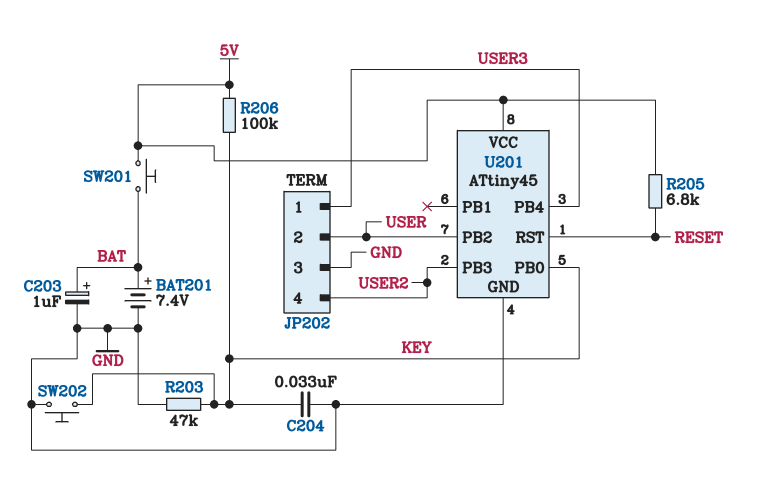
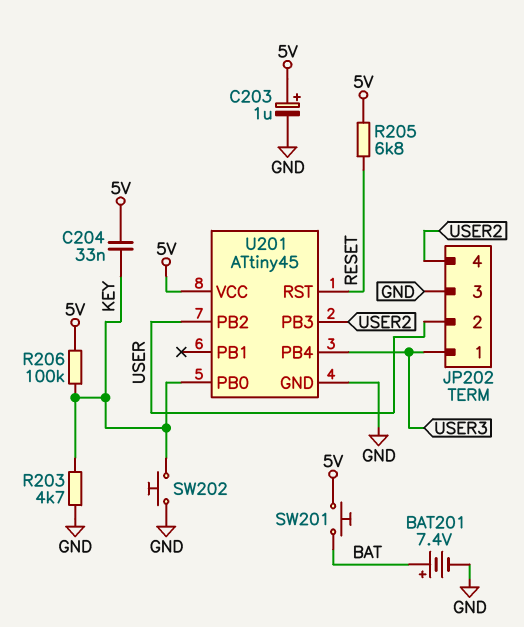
C203: 1uF (plus BAT, minus GND) -> 1uF (plus 5V, minus GND)
C204: 33nF (GND, KEY) -> 33nF (5V, KEY)
R203: 47k (GND, KEY) -> 4.7k (GND, KEY)

